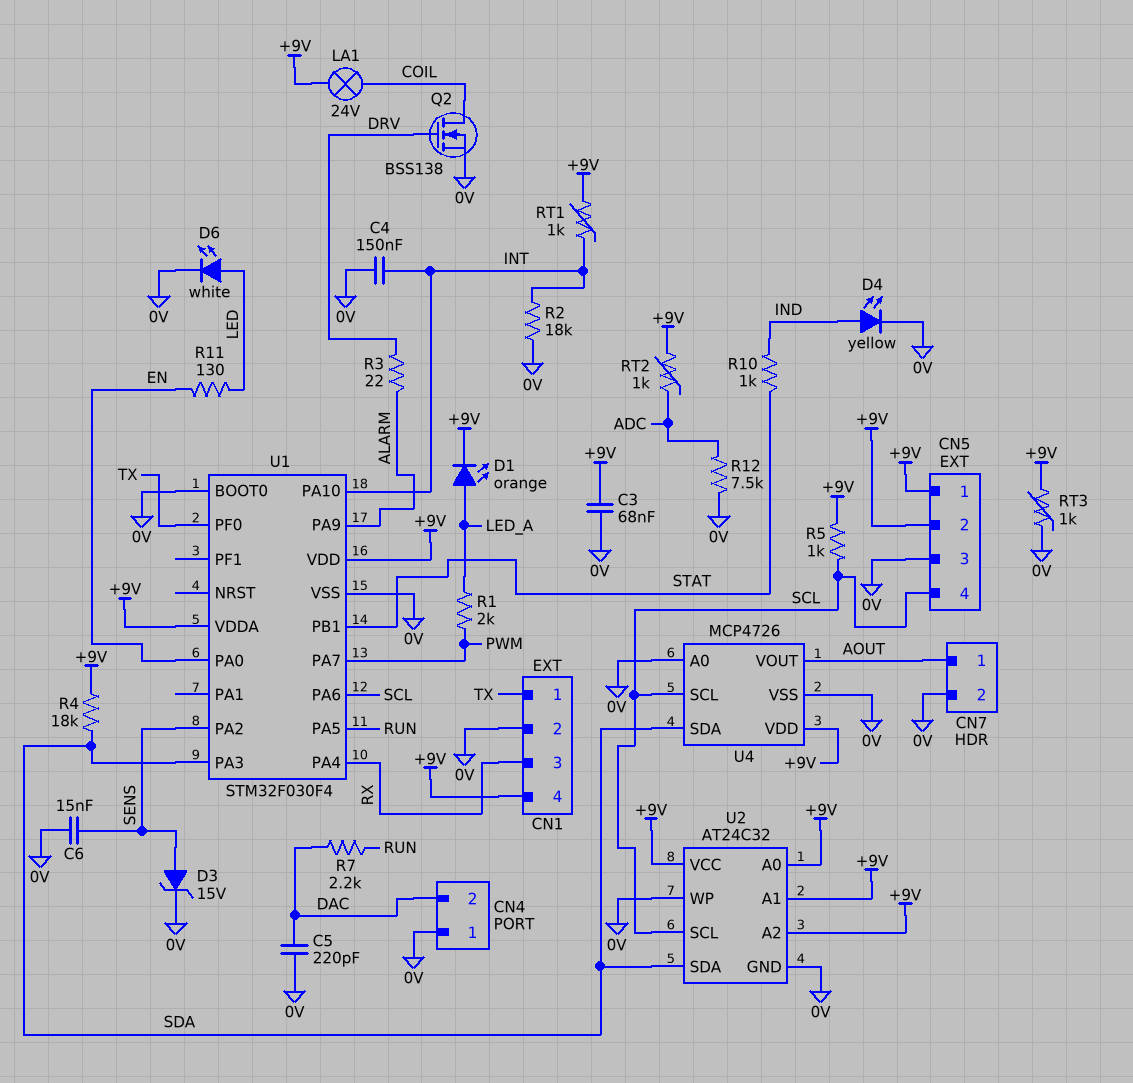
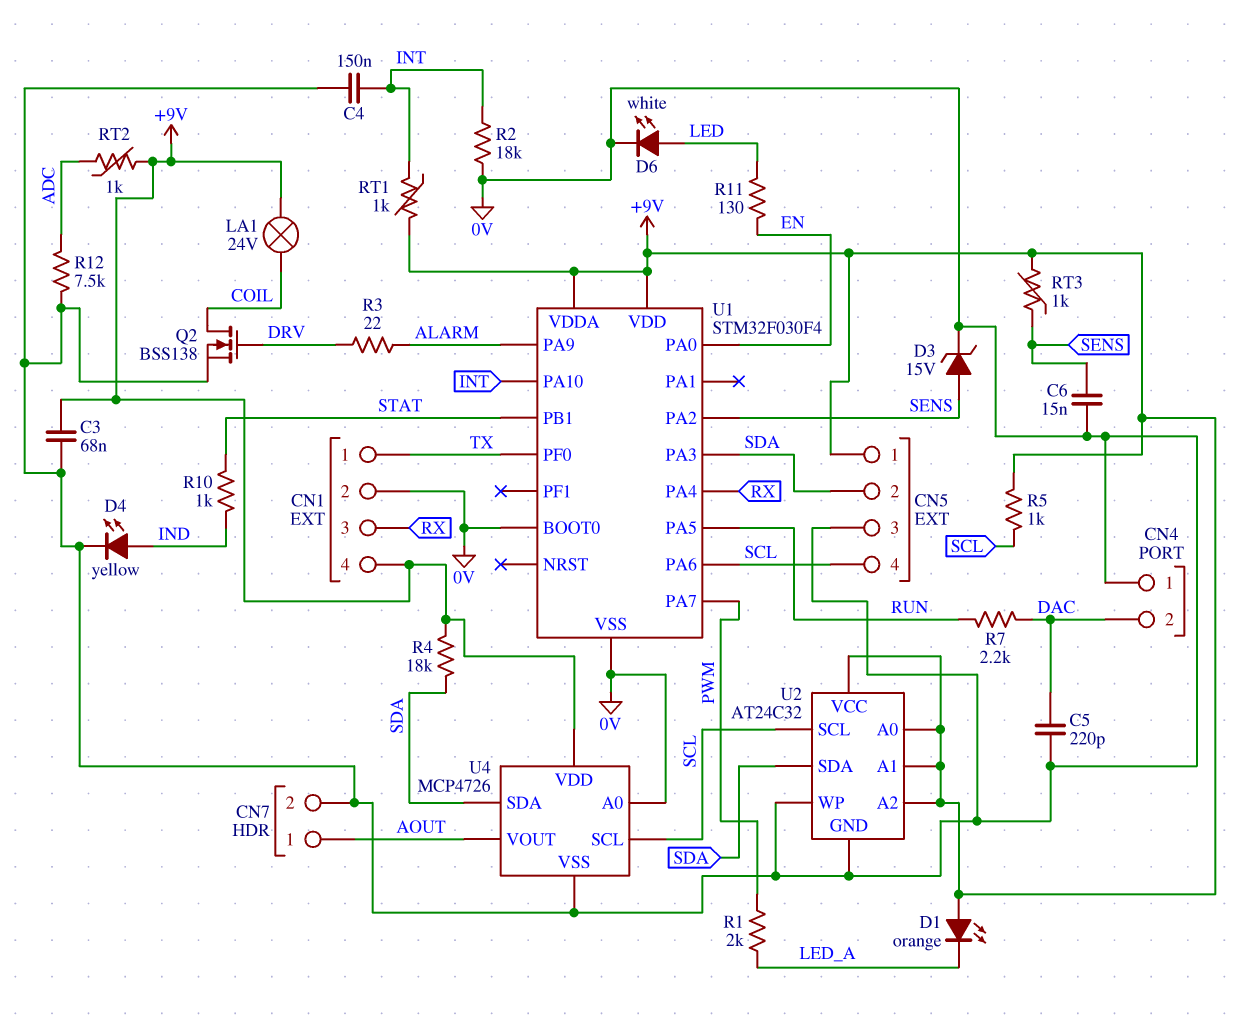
CN5 pin 2: +9V -> SDA
D1: LED orange (A LED_A, K +9V) -> LED orange (A +9V, K LED_A)
RT3: 1k (+9V, 0V) -> 1k (+9V, SENS)

